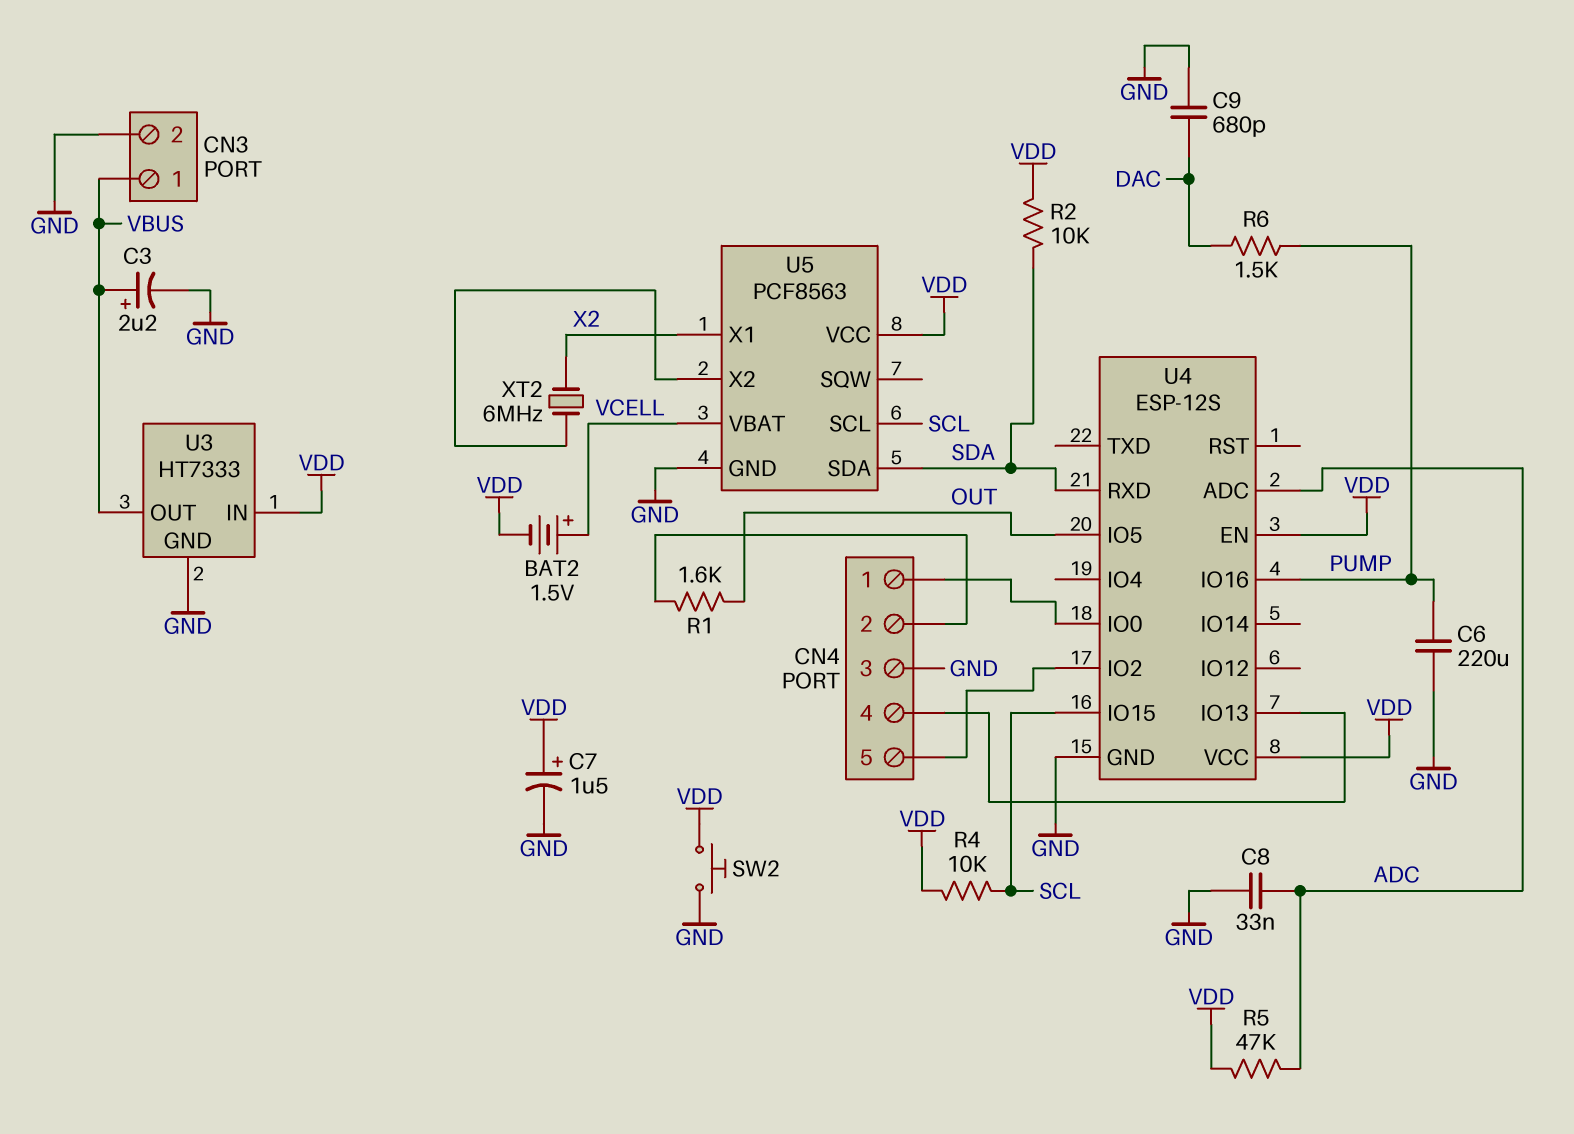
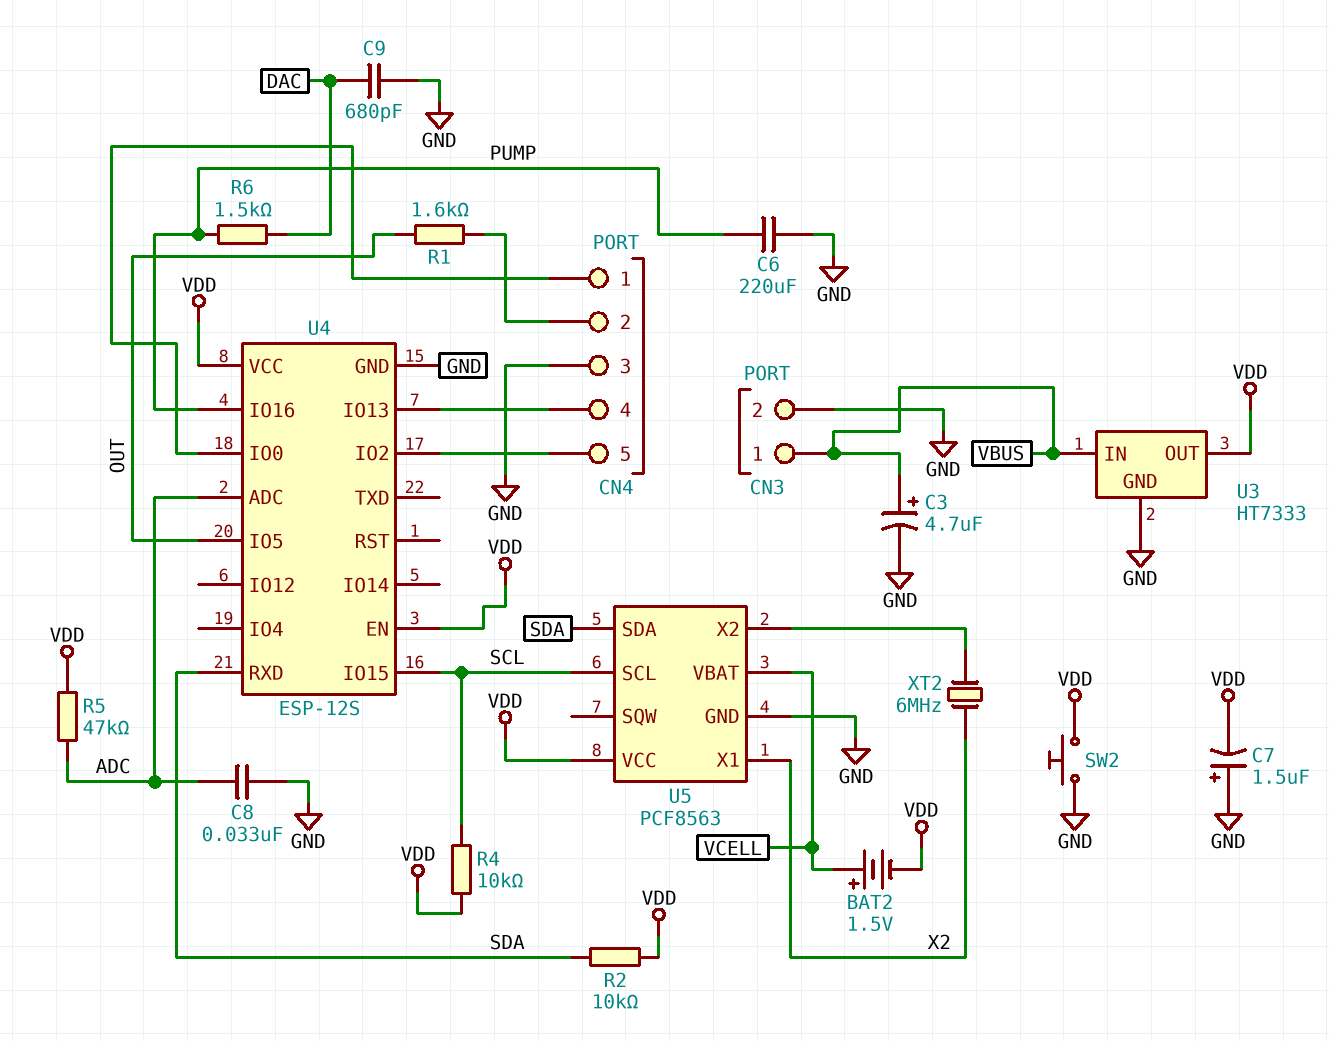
C3: 2.2uF (plus VBUS, minus GND) -> 4.7uF (plus VBUS, minus GND)
C7: 1.5uF (plus VDD, minus GND) -> 1.5uF (plus GND, minus VDD)
U3 pin IN: VDD -> VBUS
U3 pin OUT: VBUS -> VDD

